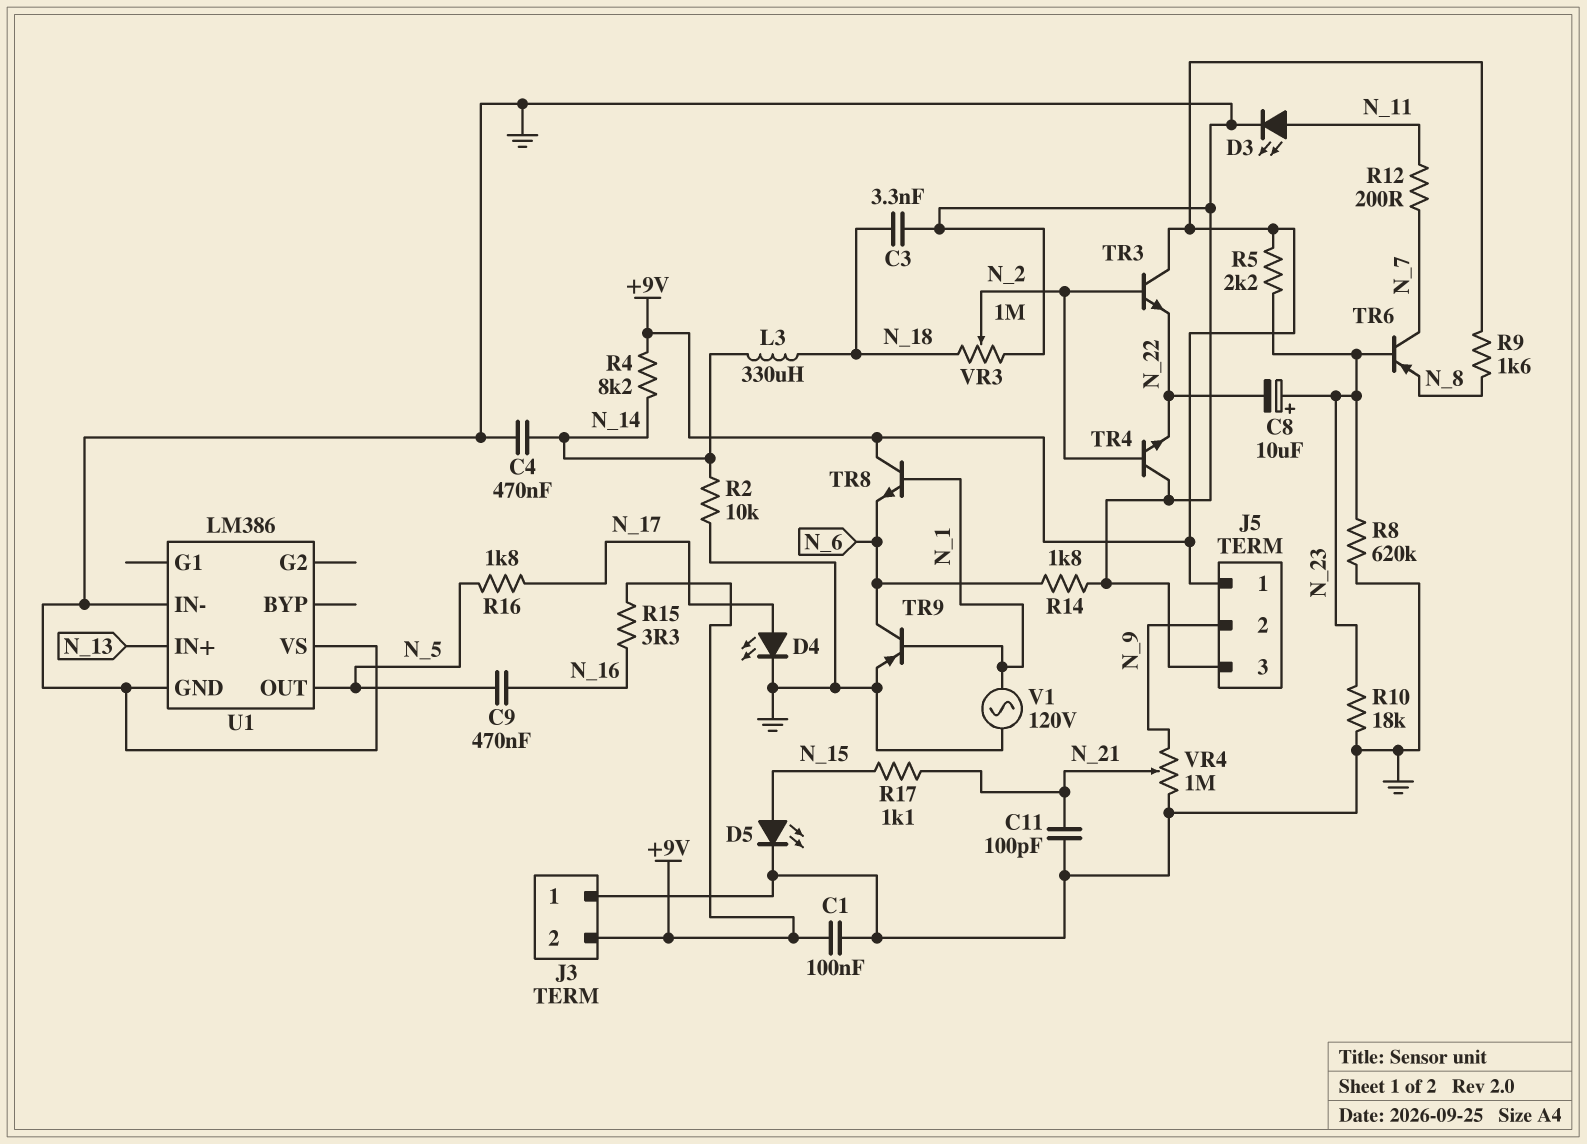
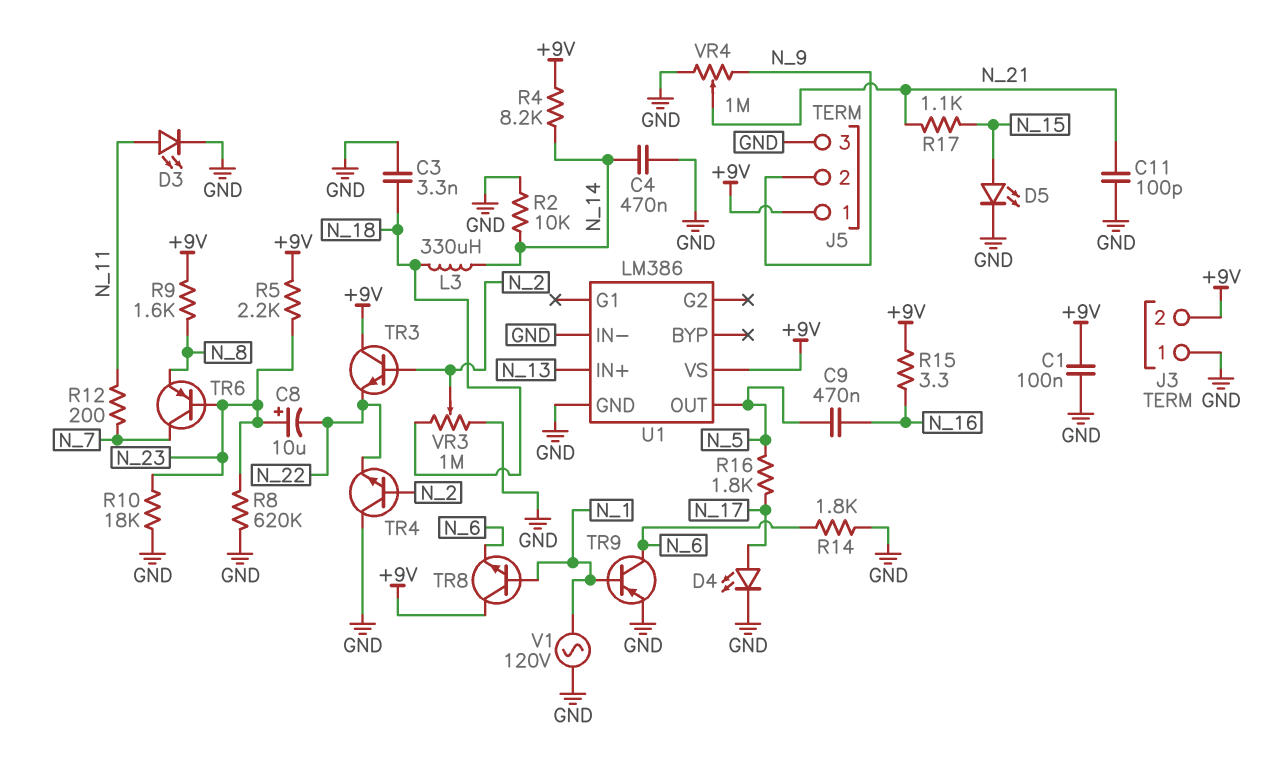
U1 pin VS: GND -> +9V

